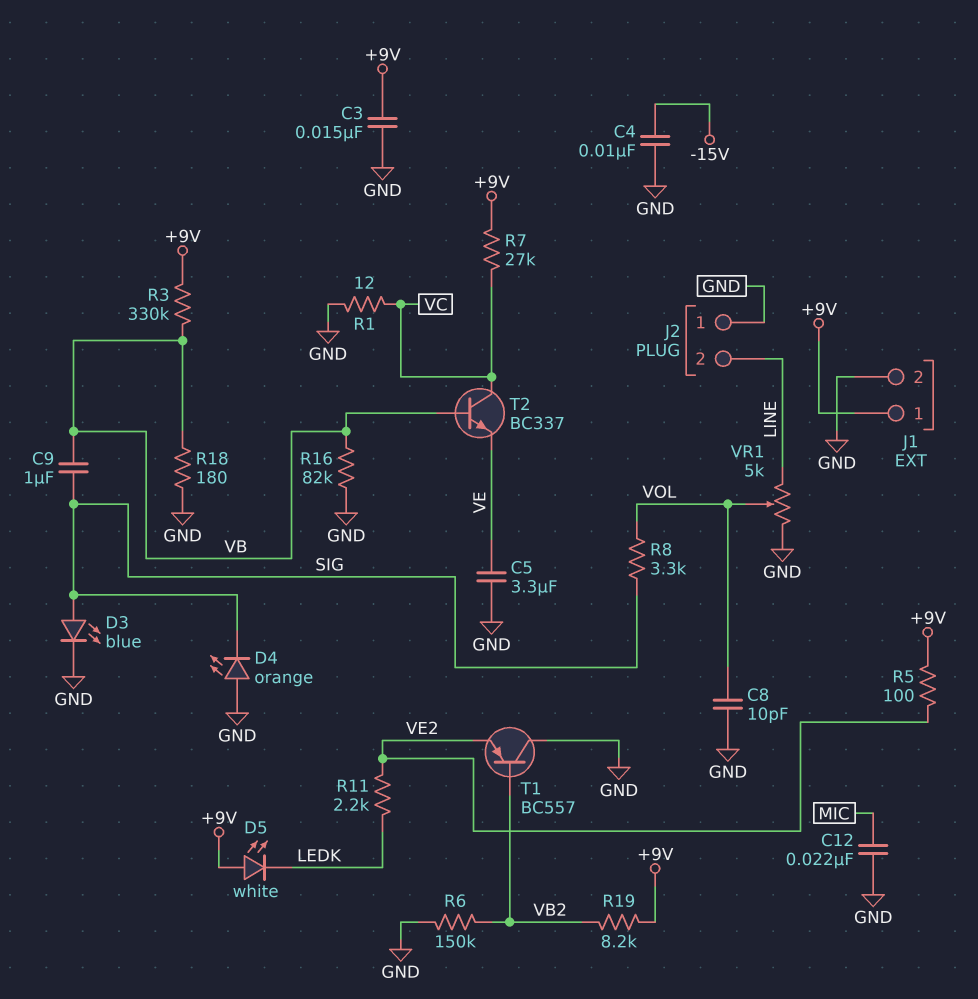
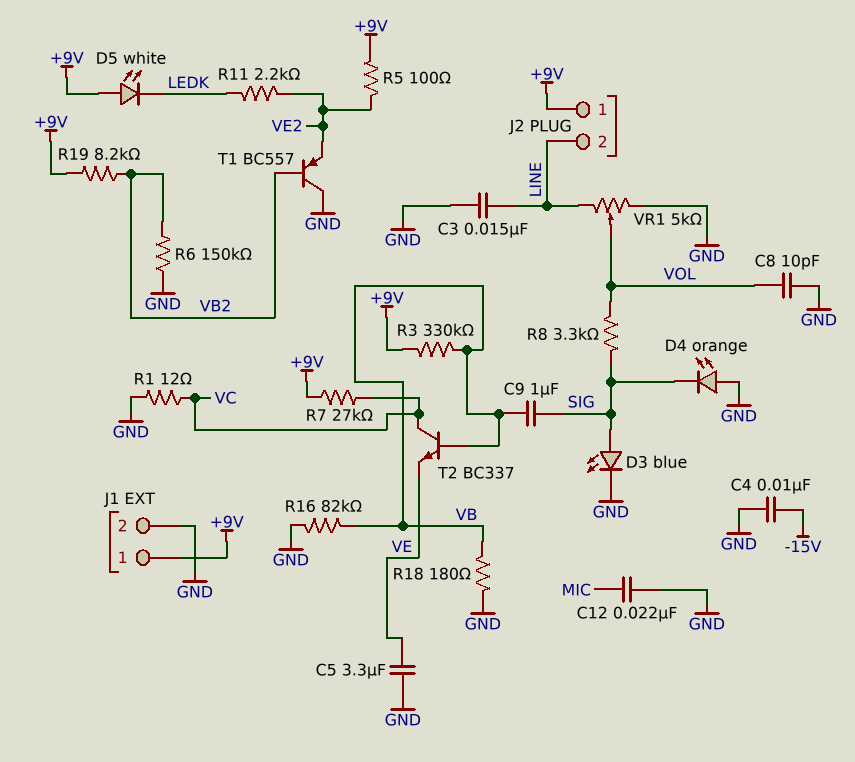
C3: 15nF (+9V, GND) -> 15nF (GND, LINE)
J2 pin 1: GND -> +9V

